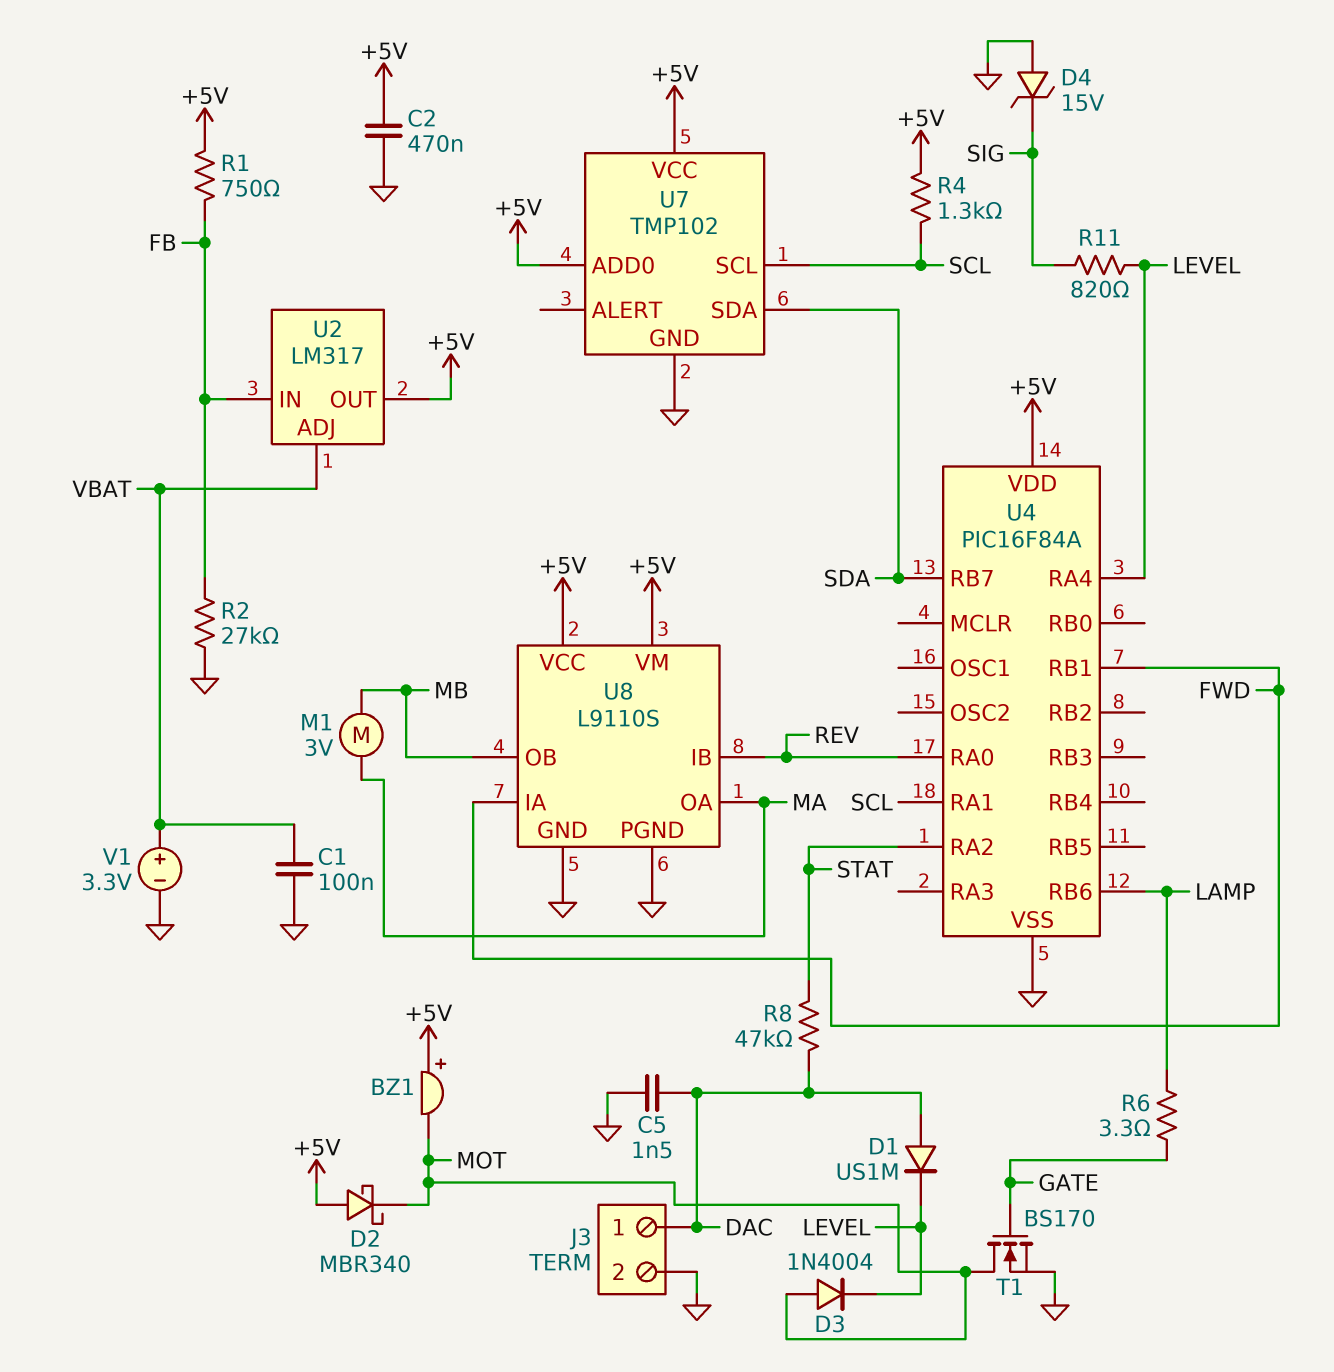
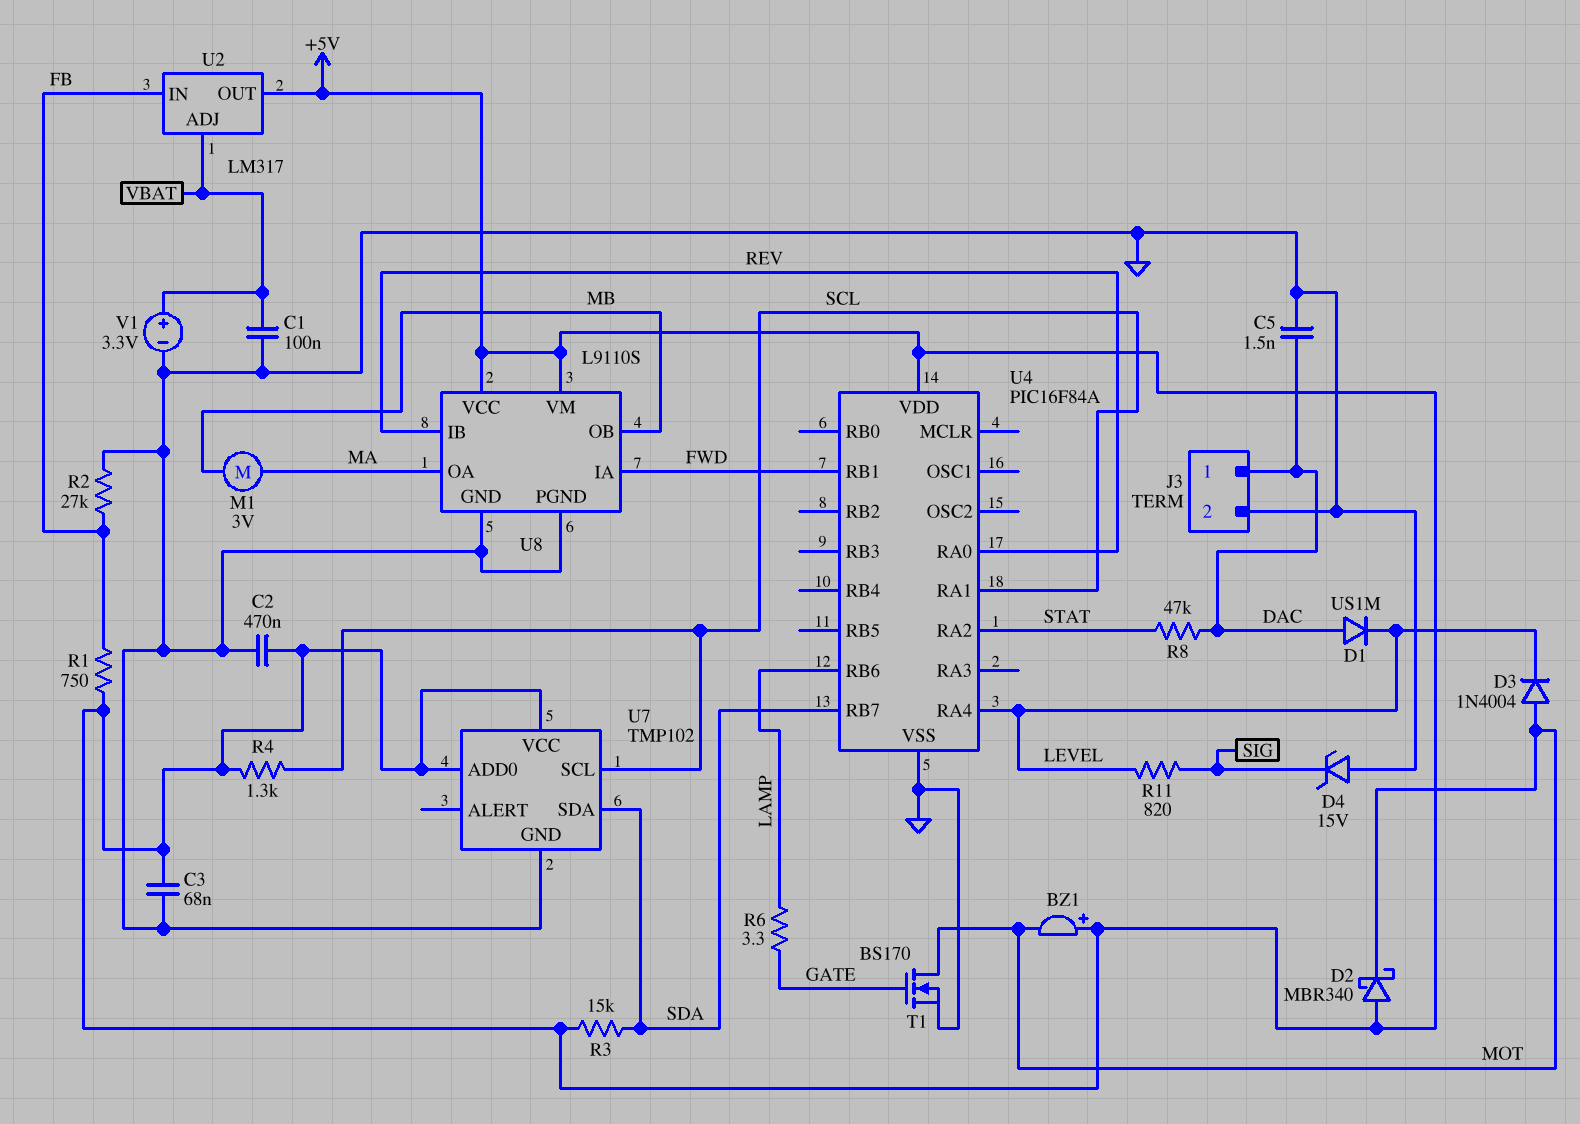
C3: none -> 68nF (+5V, GND)
R3: none -> 15k (+5V, SDA)

